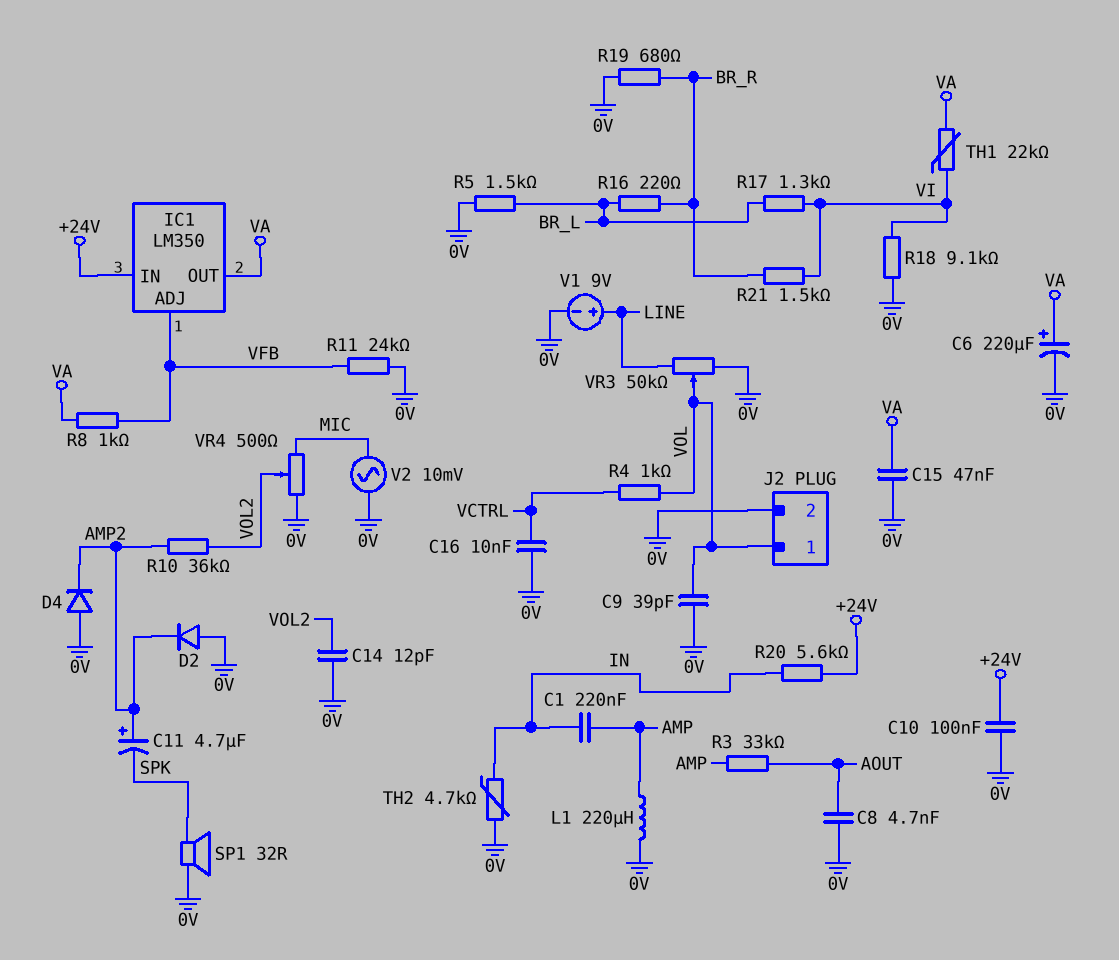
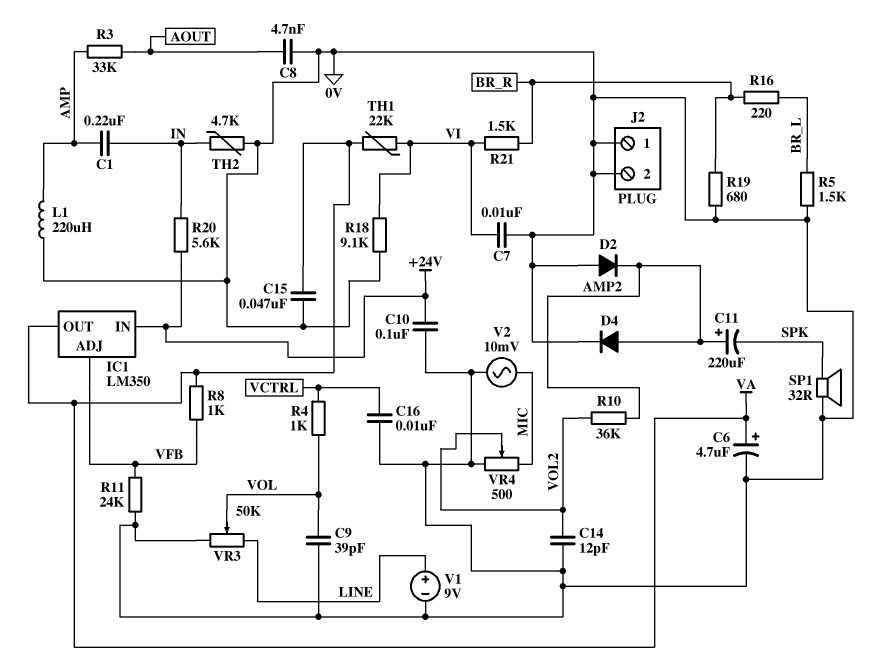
C6: 220uF (plus VA, minus 0V) -> 4.7uF (plus VA, minus 0V)
C7: none -> 10nF (0V, VI)
C11: 4.7uF (plus AMP2, minus SPK) -> 220uF (plus AMP2, minus SPK)
D4: diode (A 0V, K AMP2) -> diode (A AMP2, K 0V)
J2 pin 1: VOL -> 0V
R17: 1.3k (BR_L, VI) -> none

